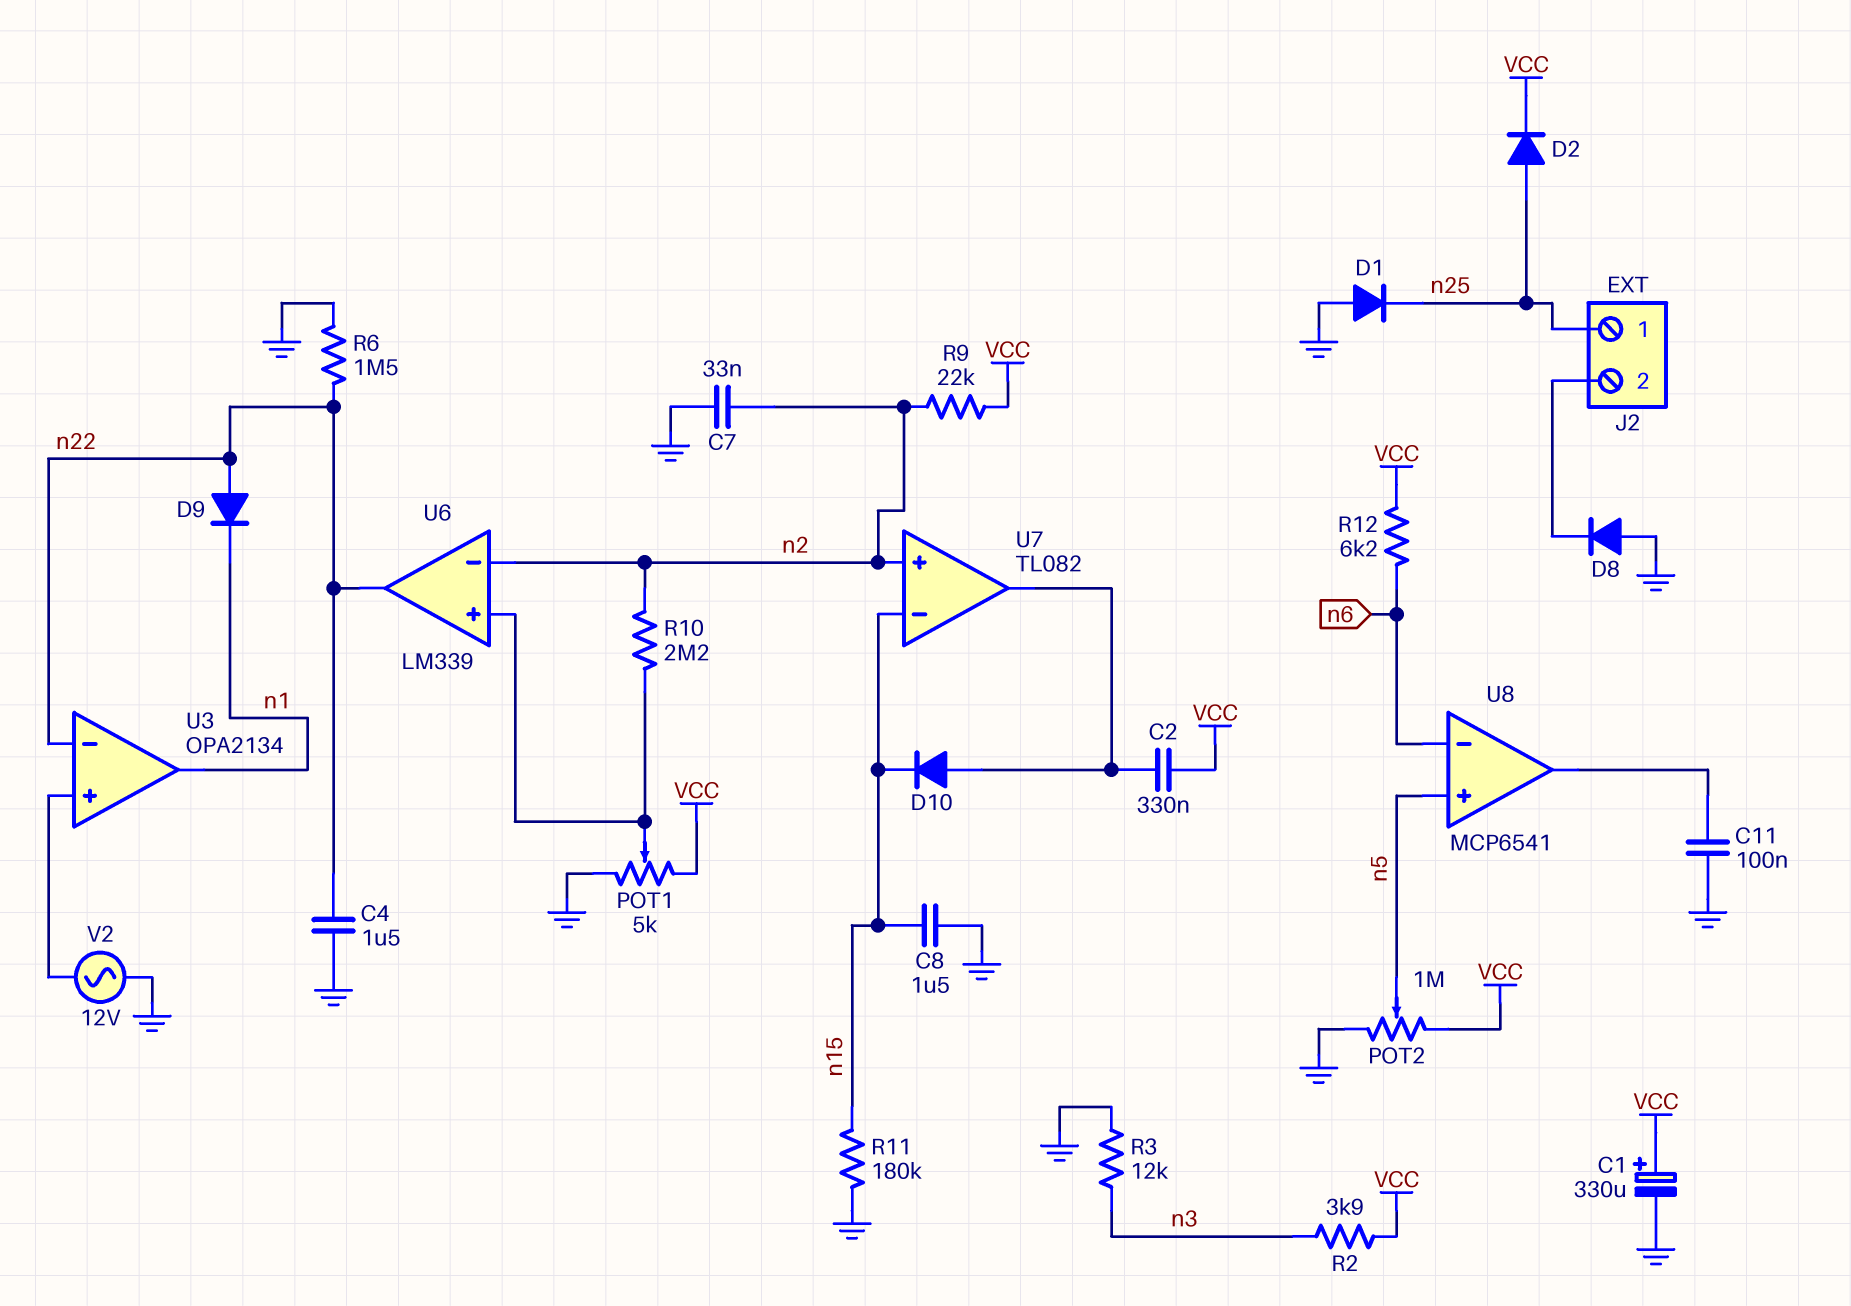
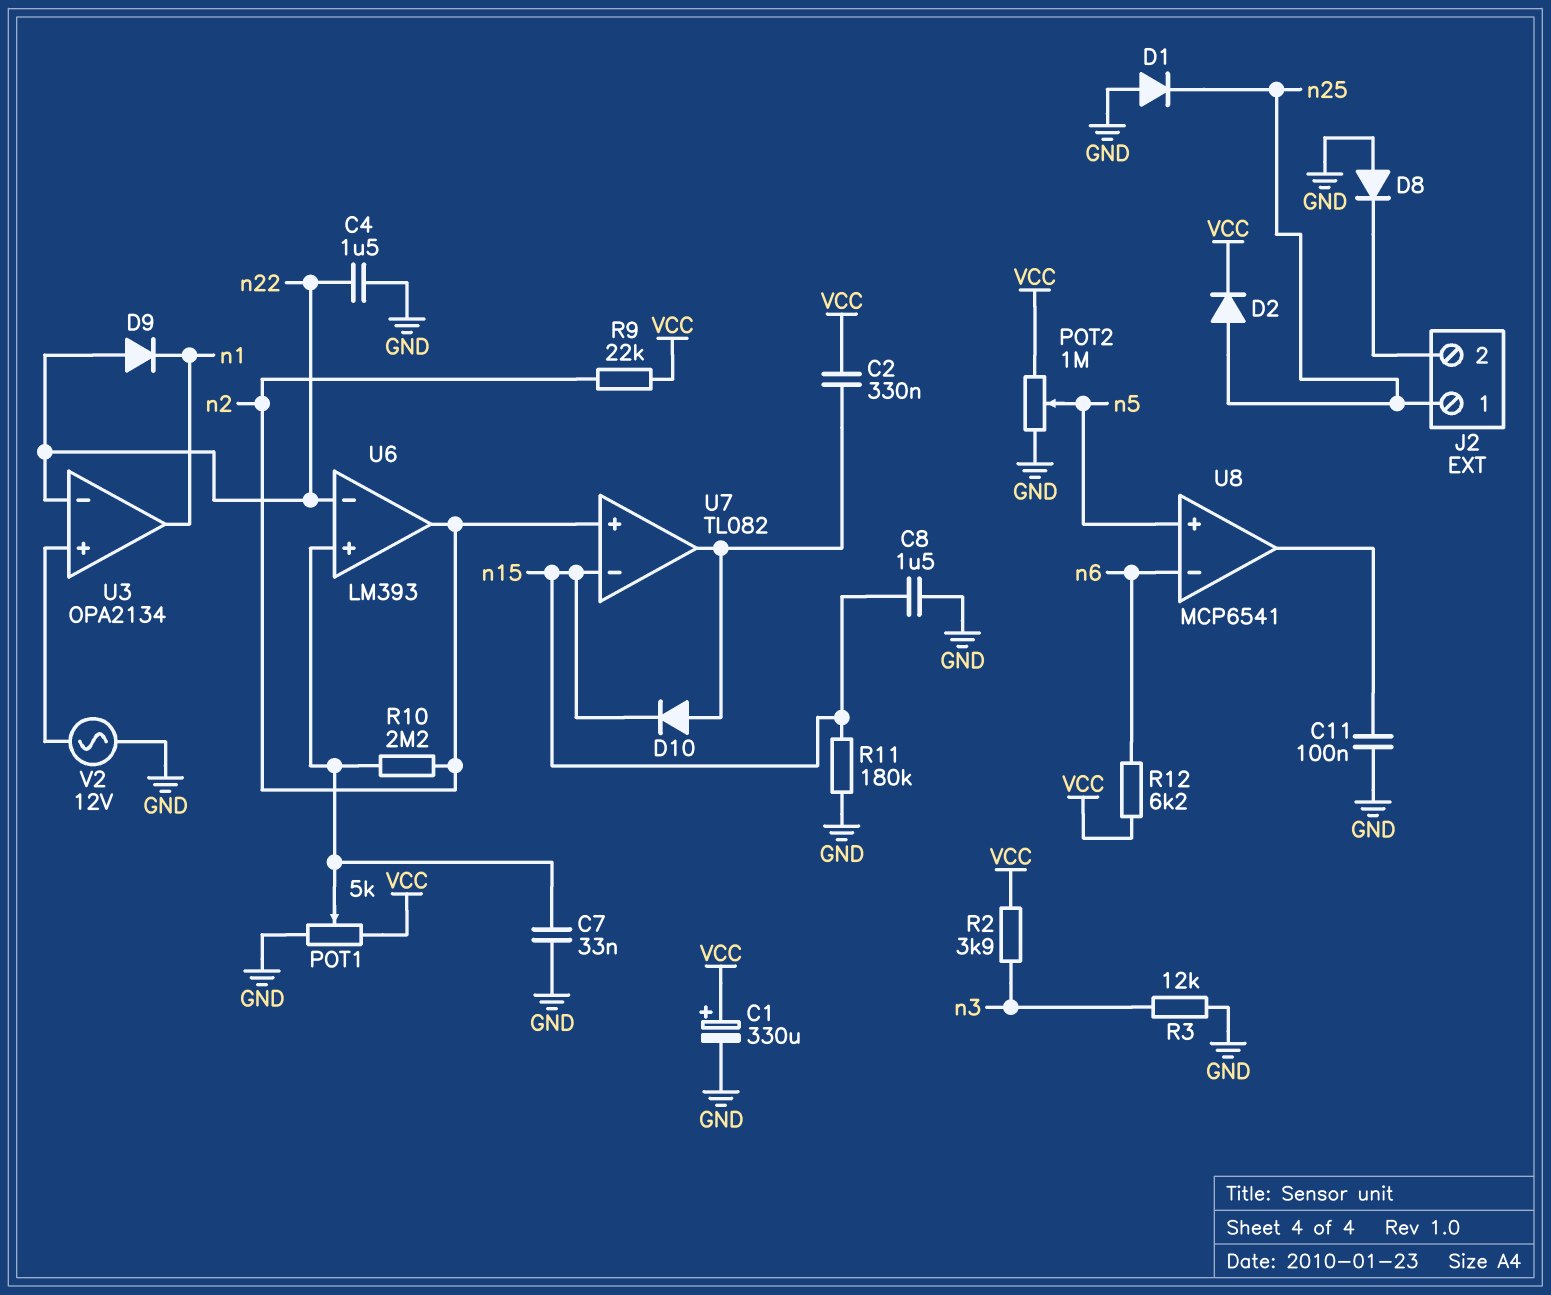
C7: 33nF (GND, n2) -> 33nF (GND, U6/in+)
R6: 1.5M (GND, n22) -> none
U6: LM339 -> LM393
U6 pin in-: n2 -> n22
U6 pin out: n22 -> n2

